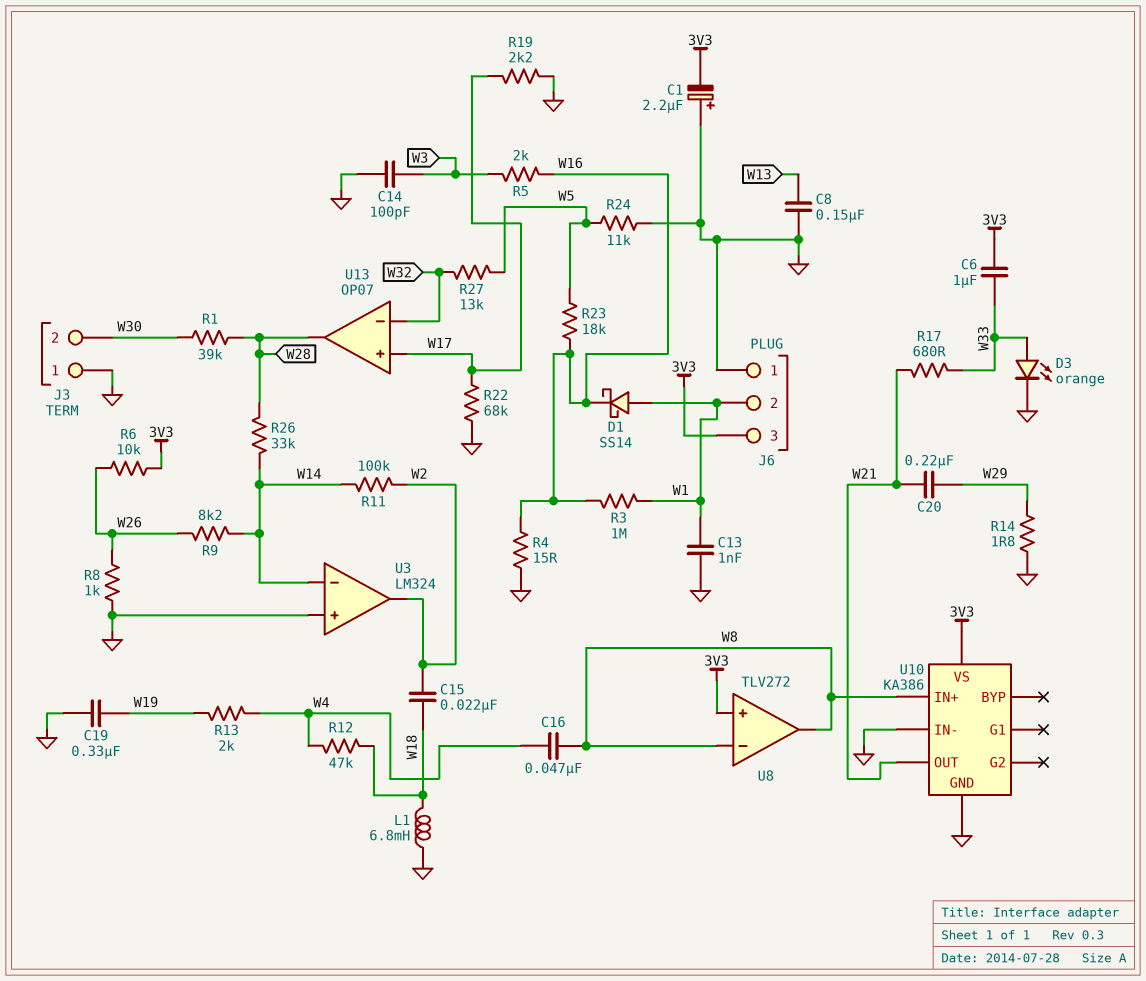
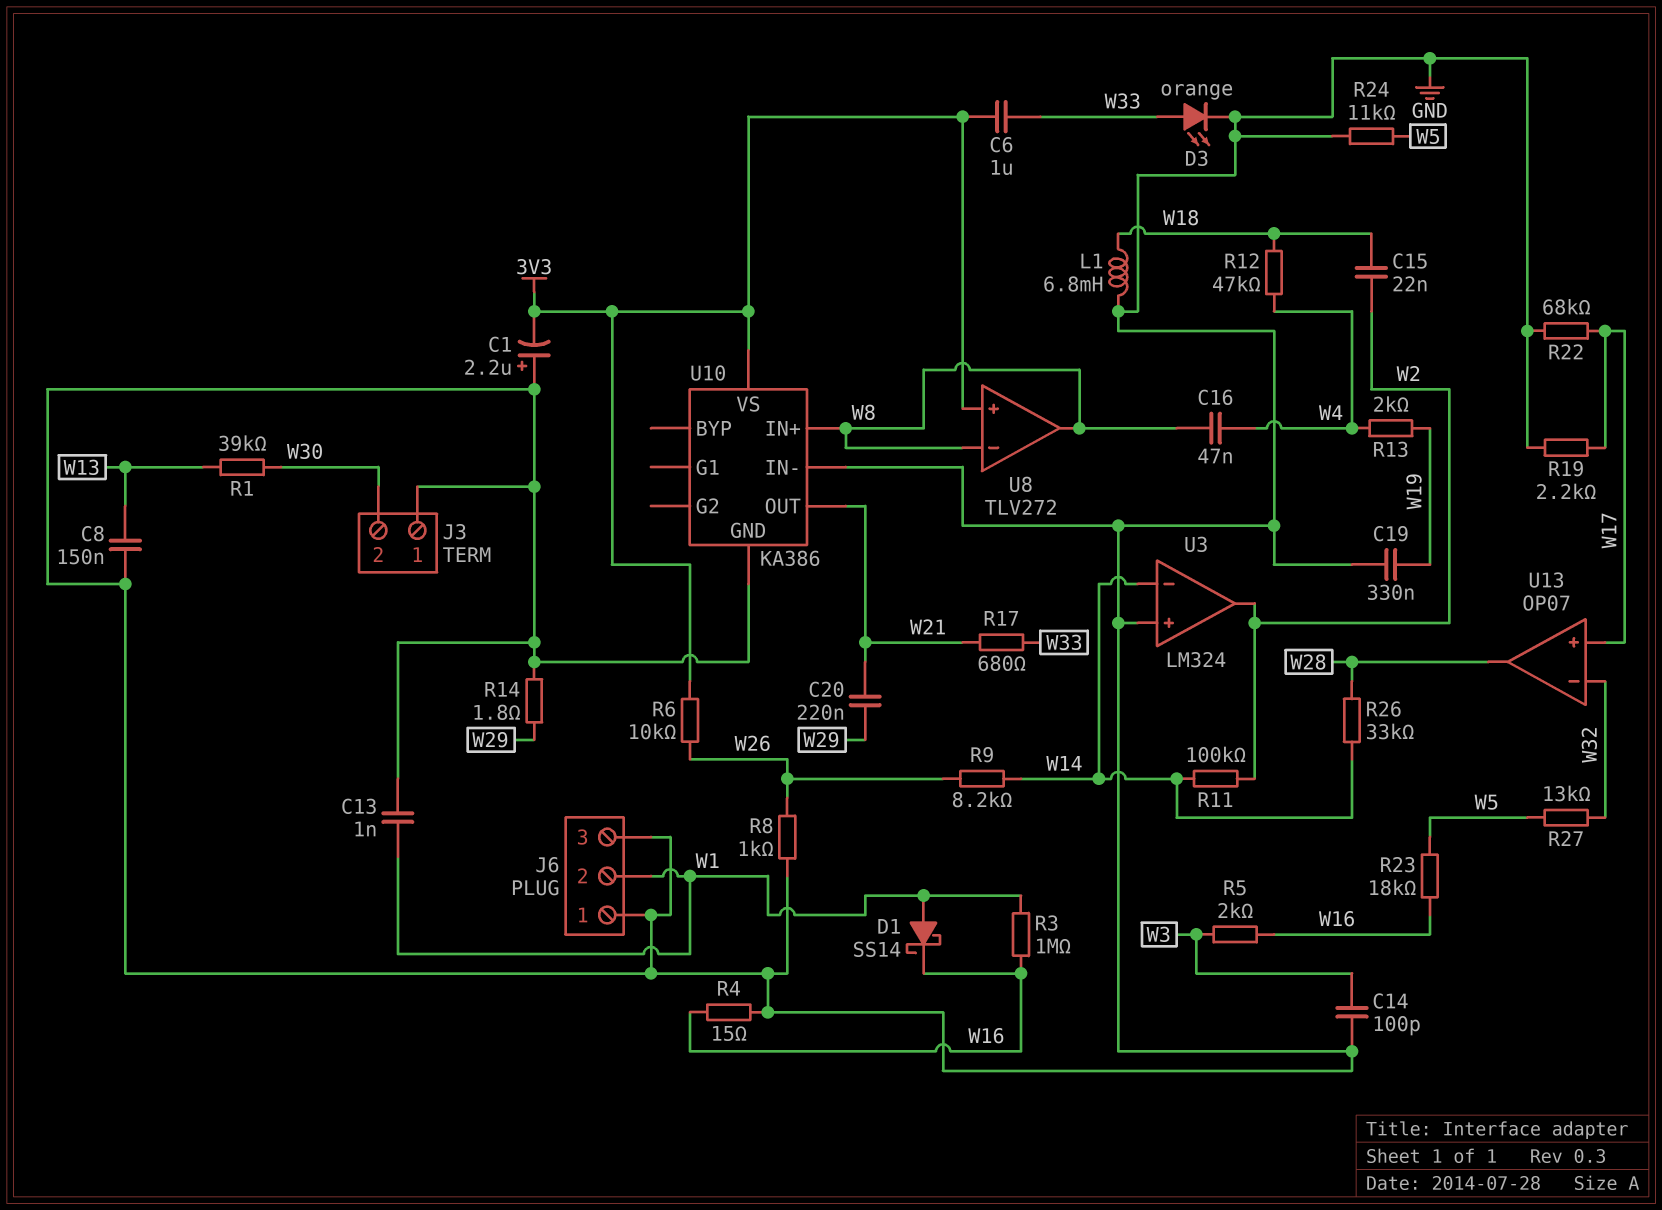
J6 pin 3: 3V3 -> GND
R1: 39k (W28, W30) -> 39k (W13, W30)

